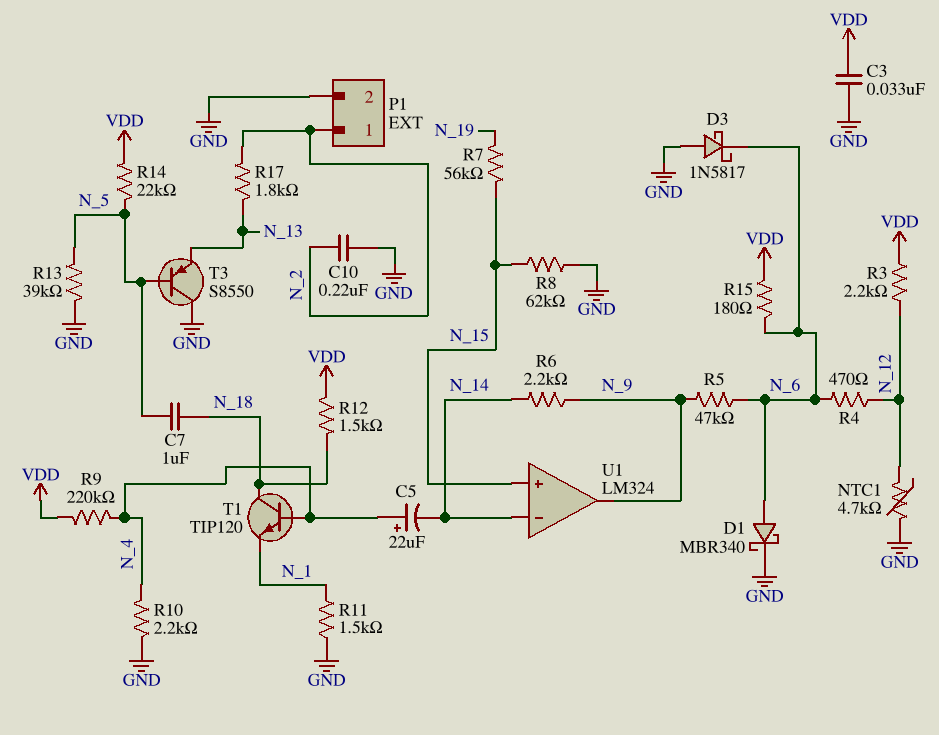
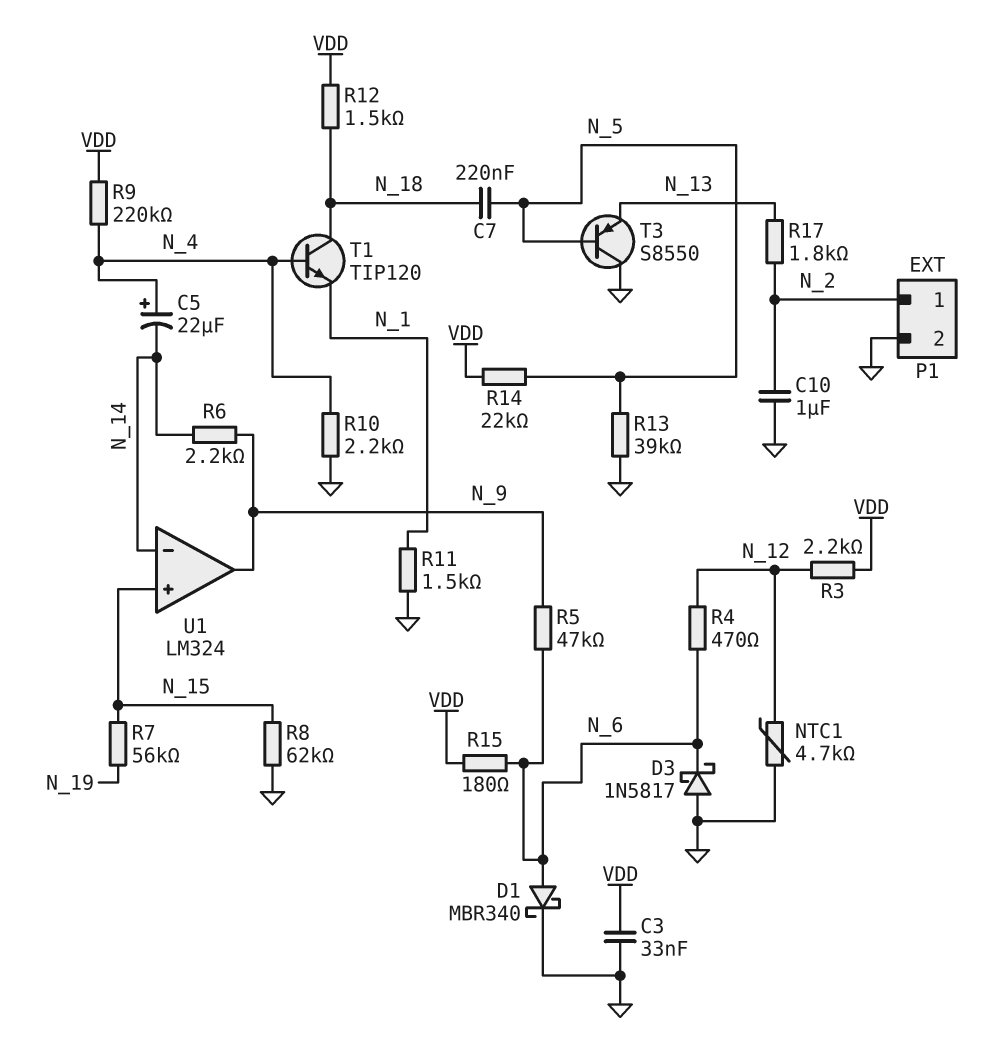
C7: 1uF (N_5, N_18) -> 220nF (N_5, N_18)
C10: 220nF (GND, N_2) -> 1uF (GND, N_2)

